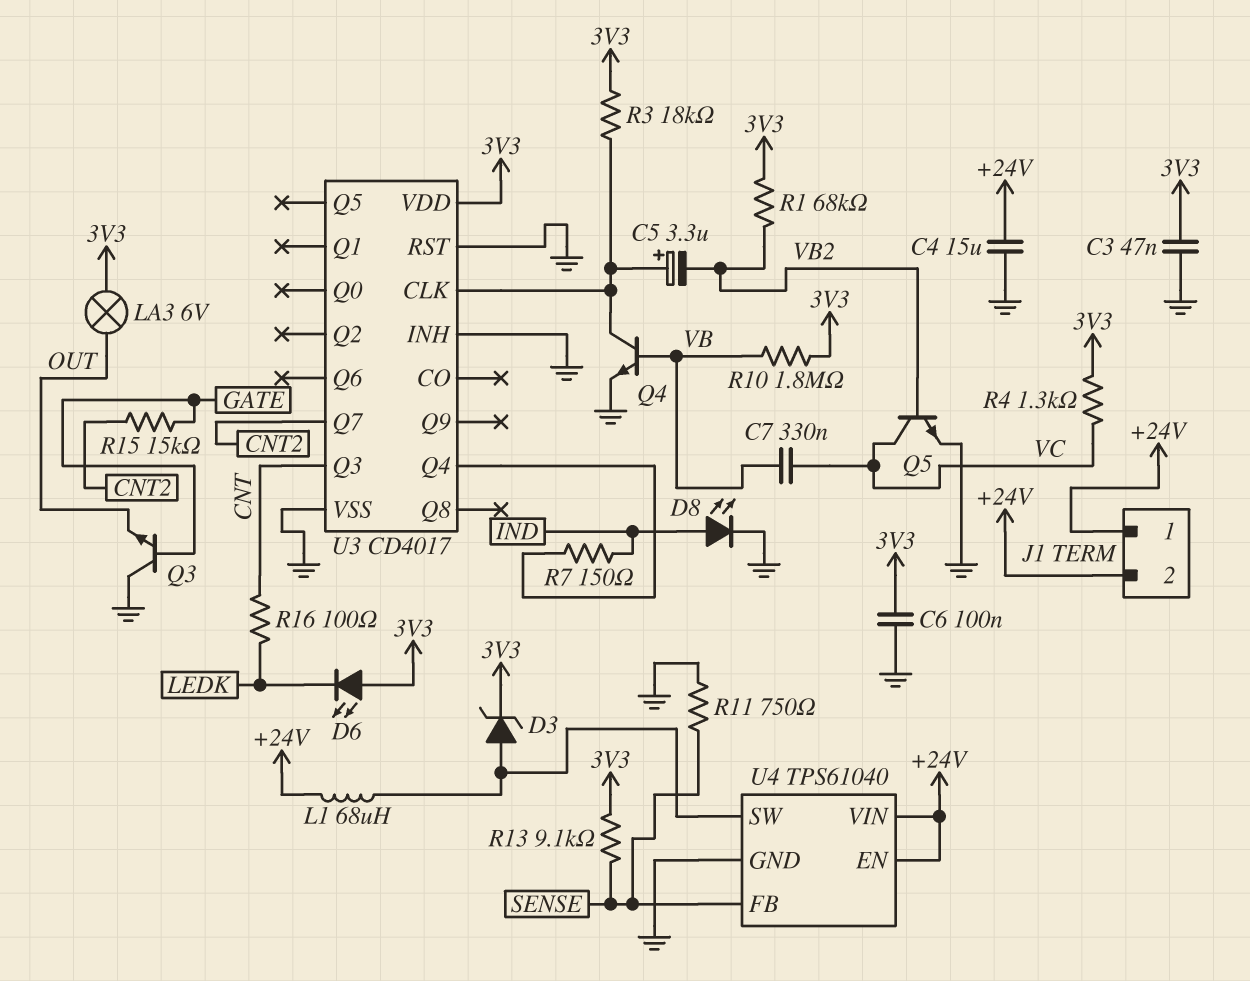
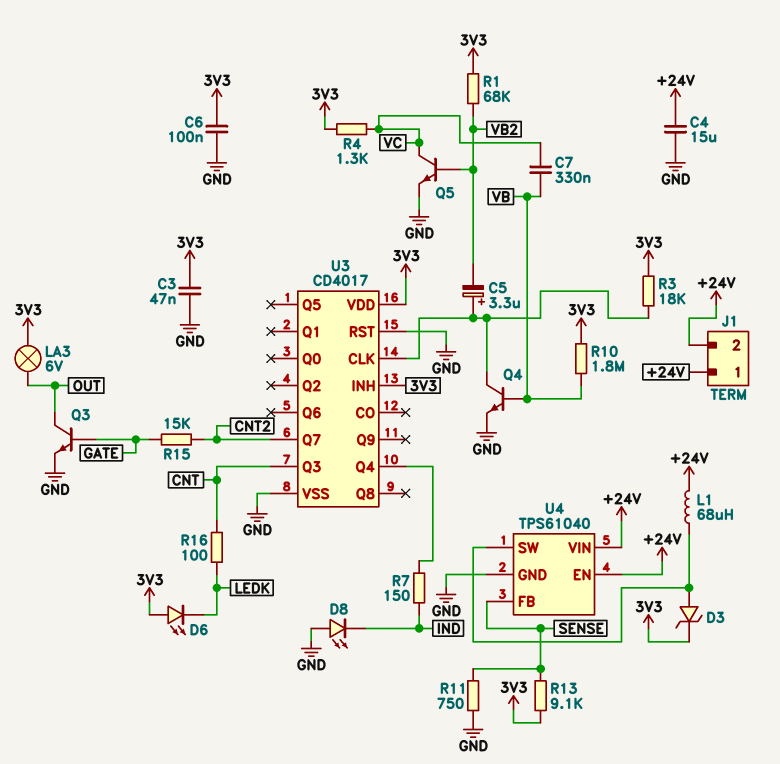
D8: LED (A IND, K GND) -> LED (A GND, K IND)
Q3: NPN (B GATE, C GND, E OUT) -> NPN (B GATE, C OUT, E GND)
U3 pin INH: GND -> 3V3

